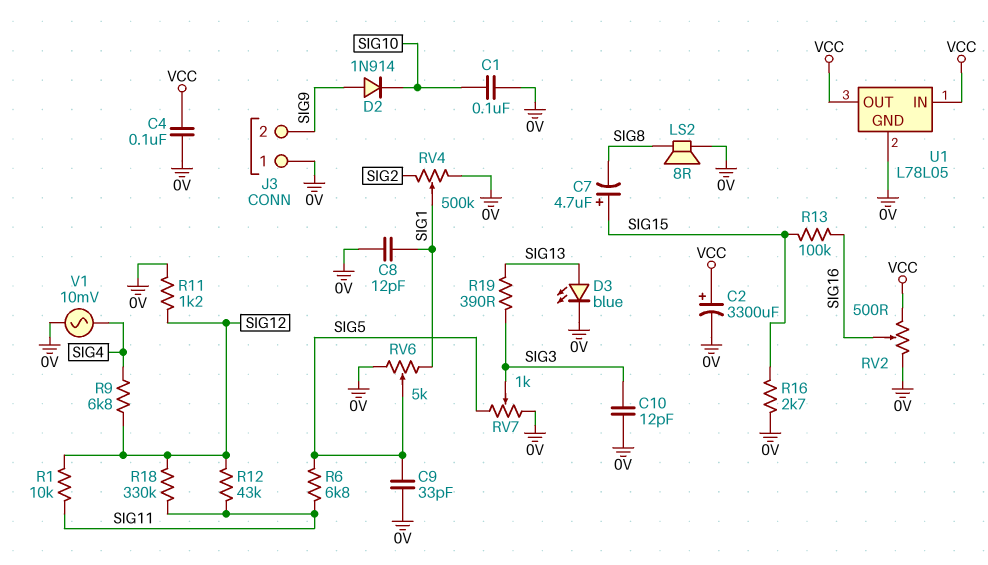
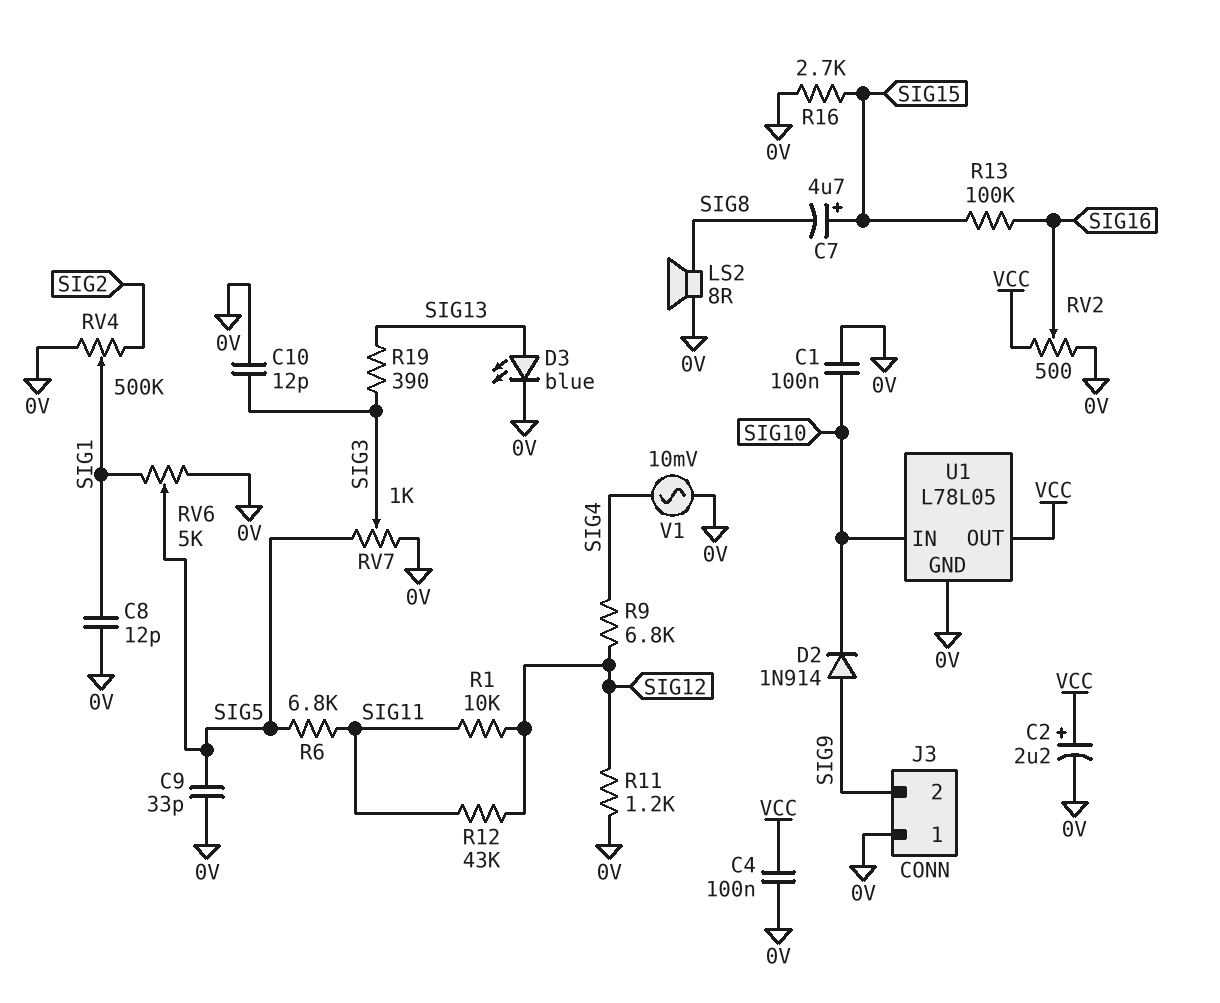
C2: 3300uF (plus VCC, minus 0V) -> 2.2uF (plus VCC, minus 0V)
R18: 330k (SIG11, SIG12) -> none
U1 pin IN: VCC -> SIG10

